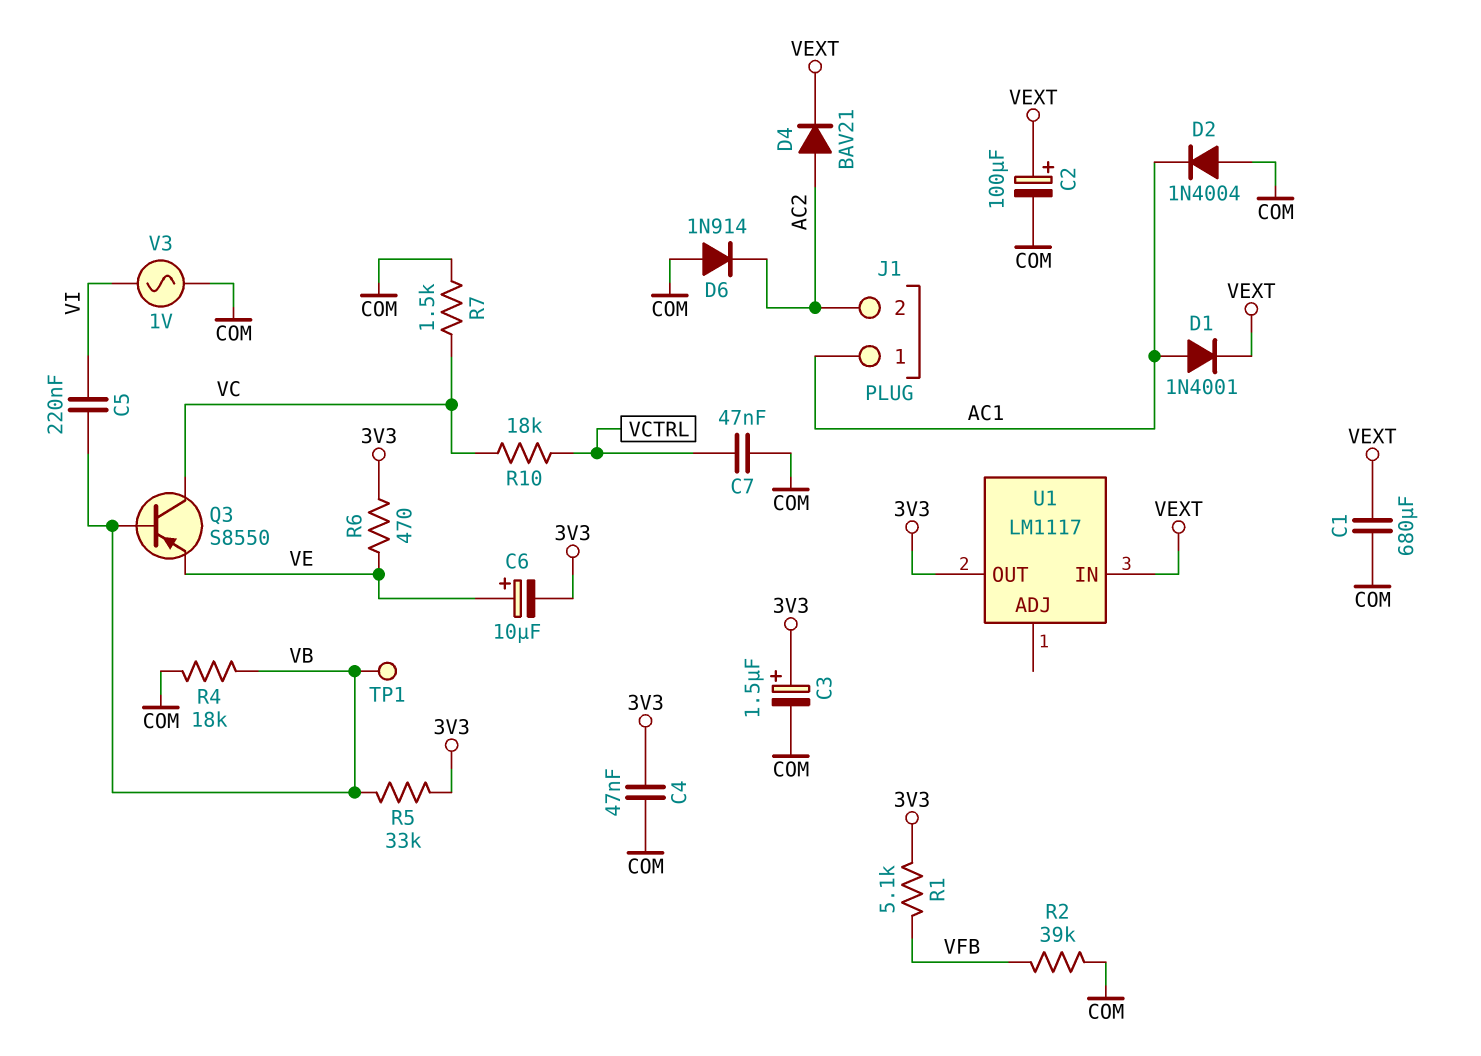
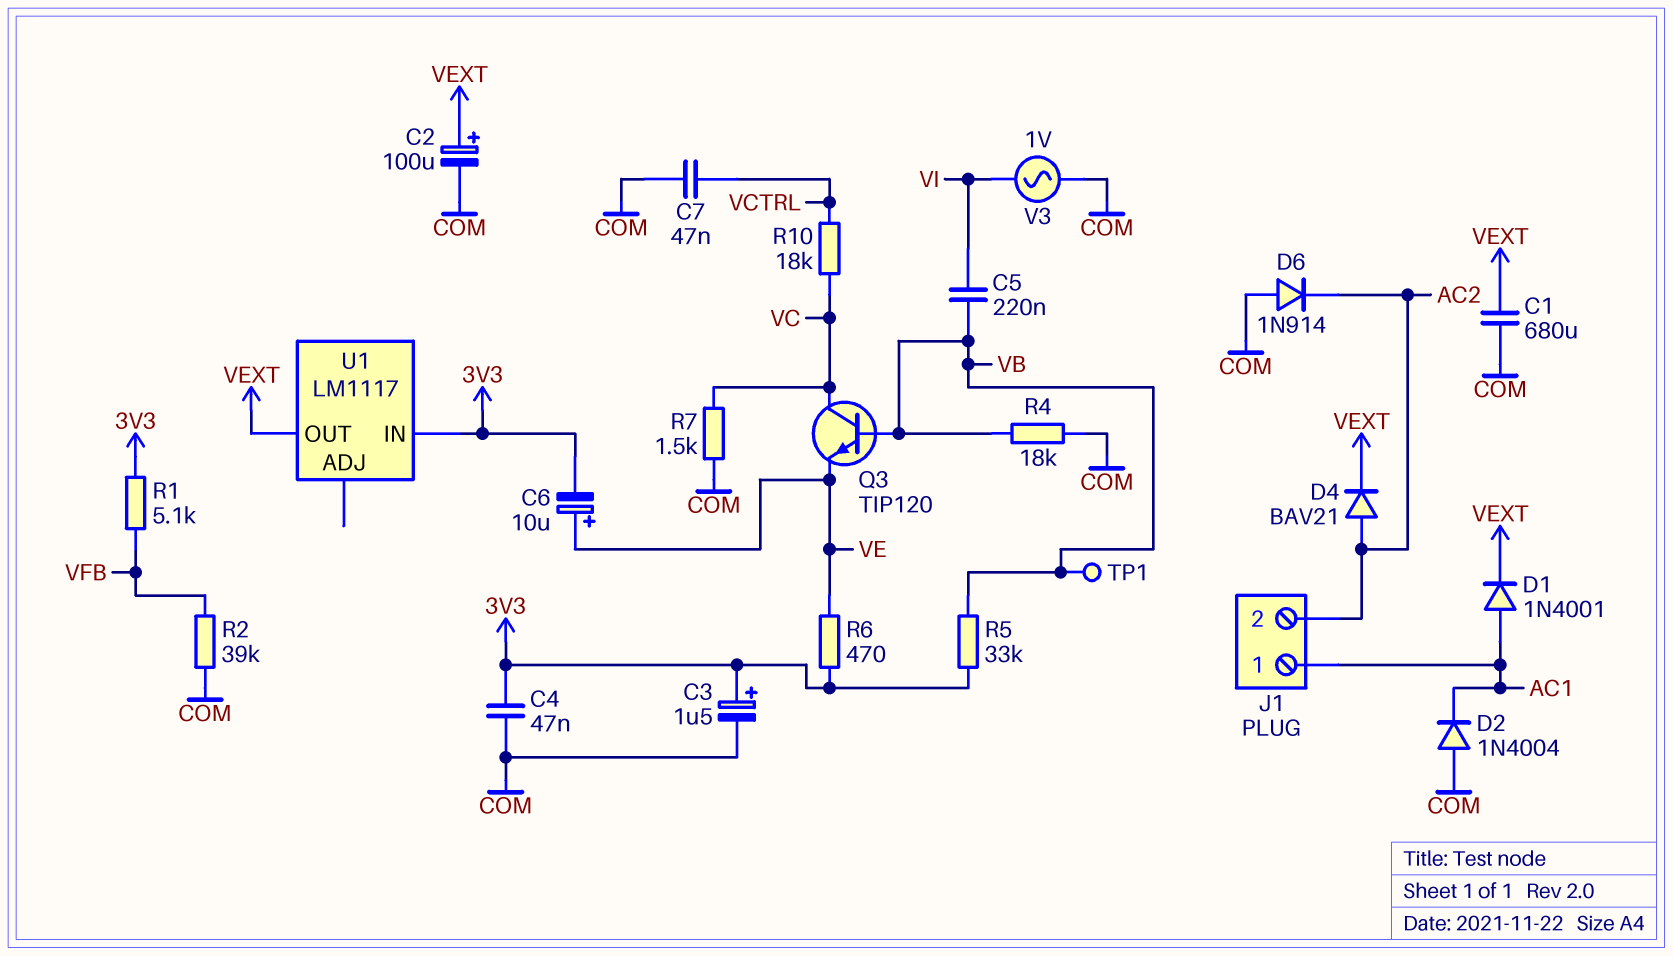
Q3: PNP S8550 (B VB, C VC, E VE) -> NPN TIP120 (B VB, C VC, E VE)
U1 pin IN: VEXT -> 3V3
U1 pin OUT: 3V3 -> VEXT

